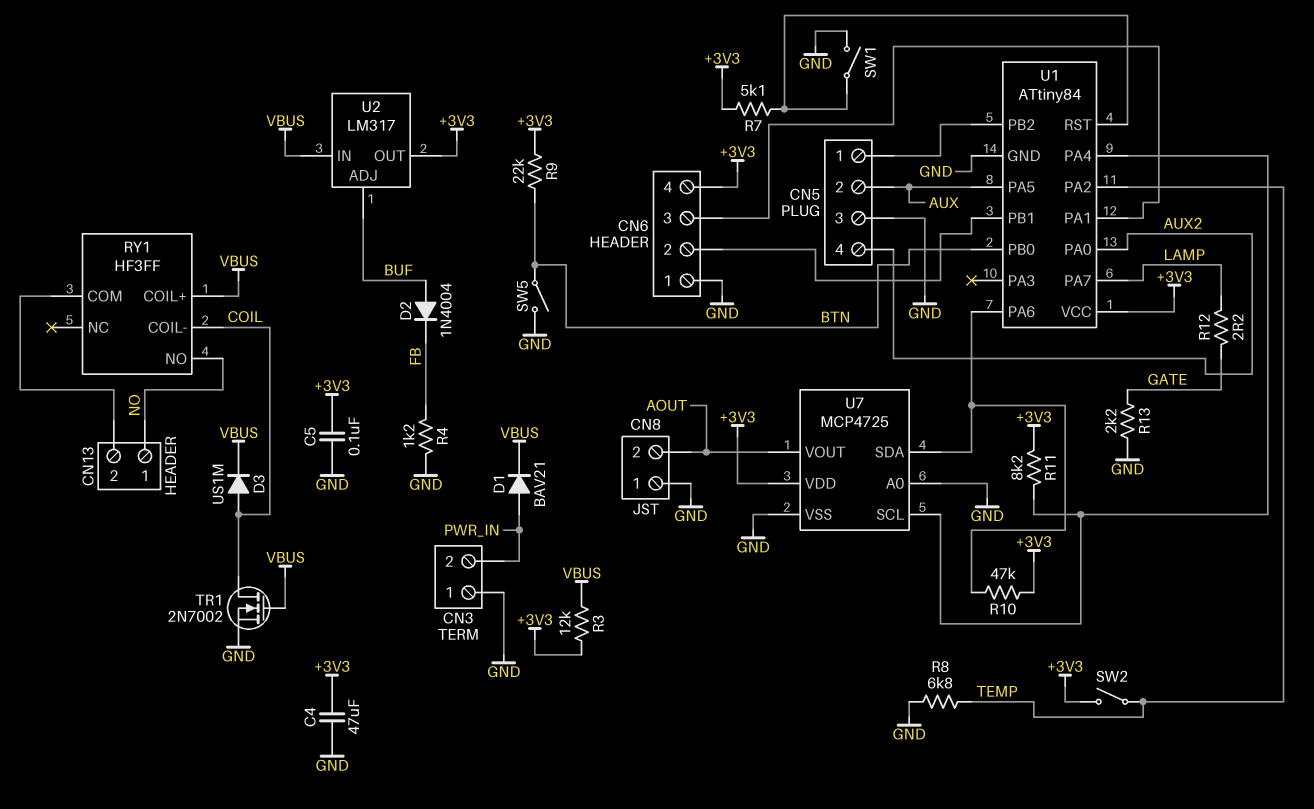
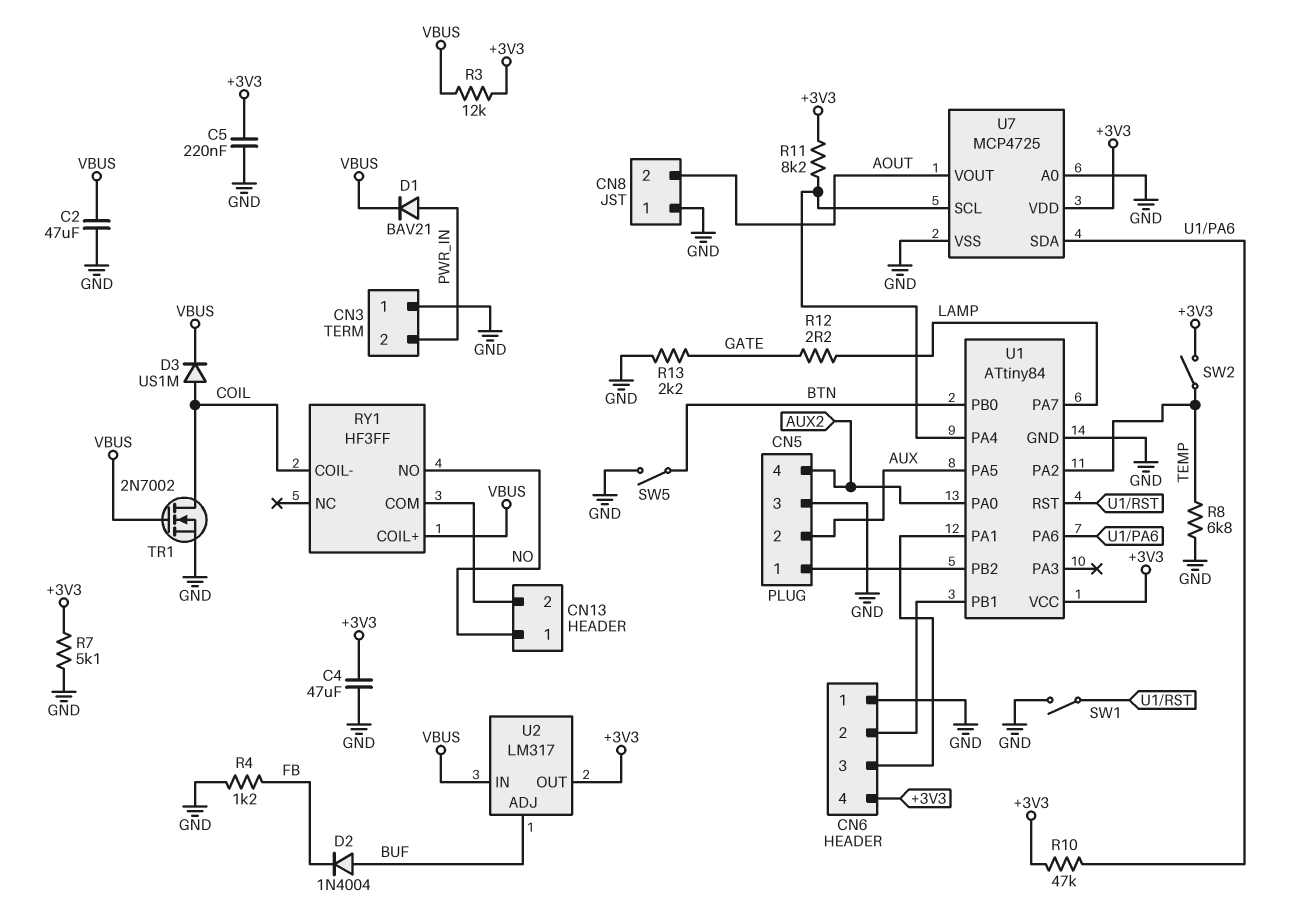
C2: none -> 47uF (GND, VBUS)
C5: 100nF (+3V3, GND) -> 220nF (+3V3, GND)
R7: 5.1k (+3V3, U1/RST) -> 5.1k (+3V3, GND)
R9: 22k (+3V3, BTN) -> none

